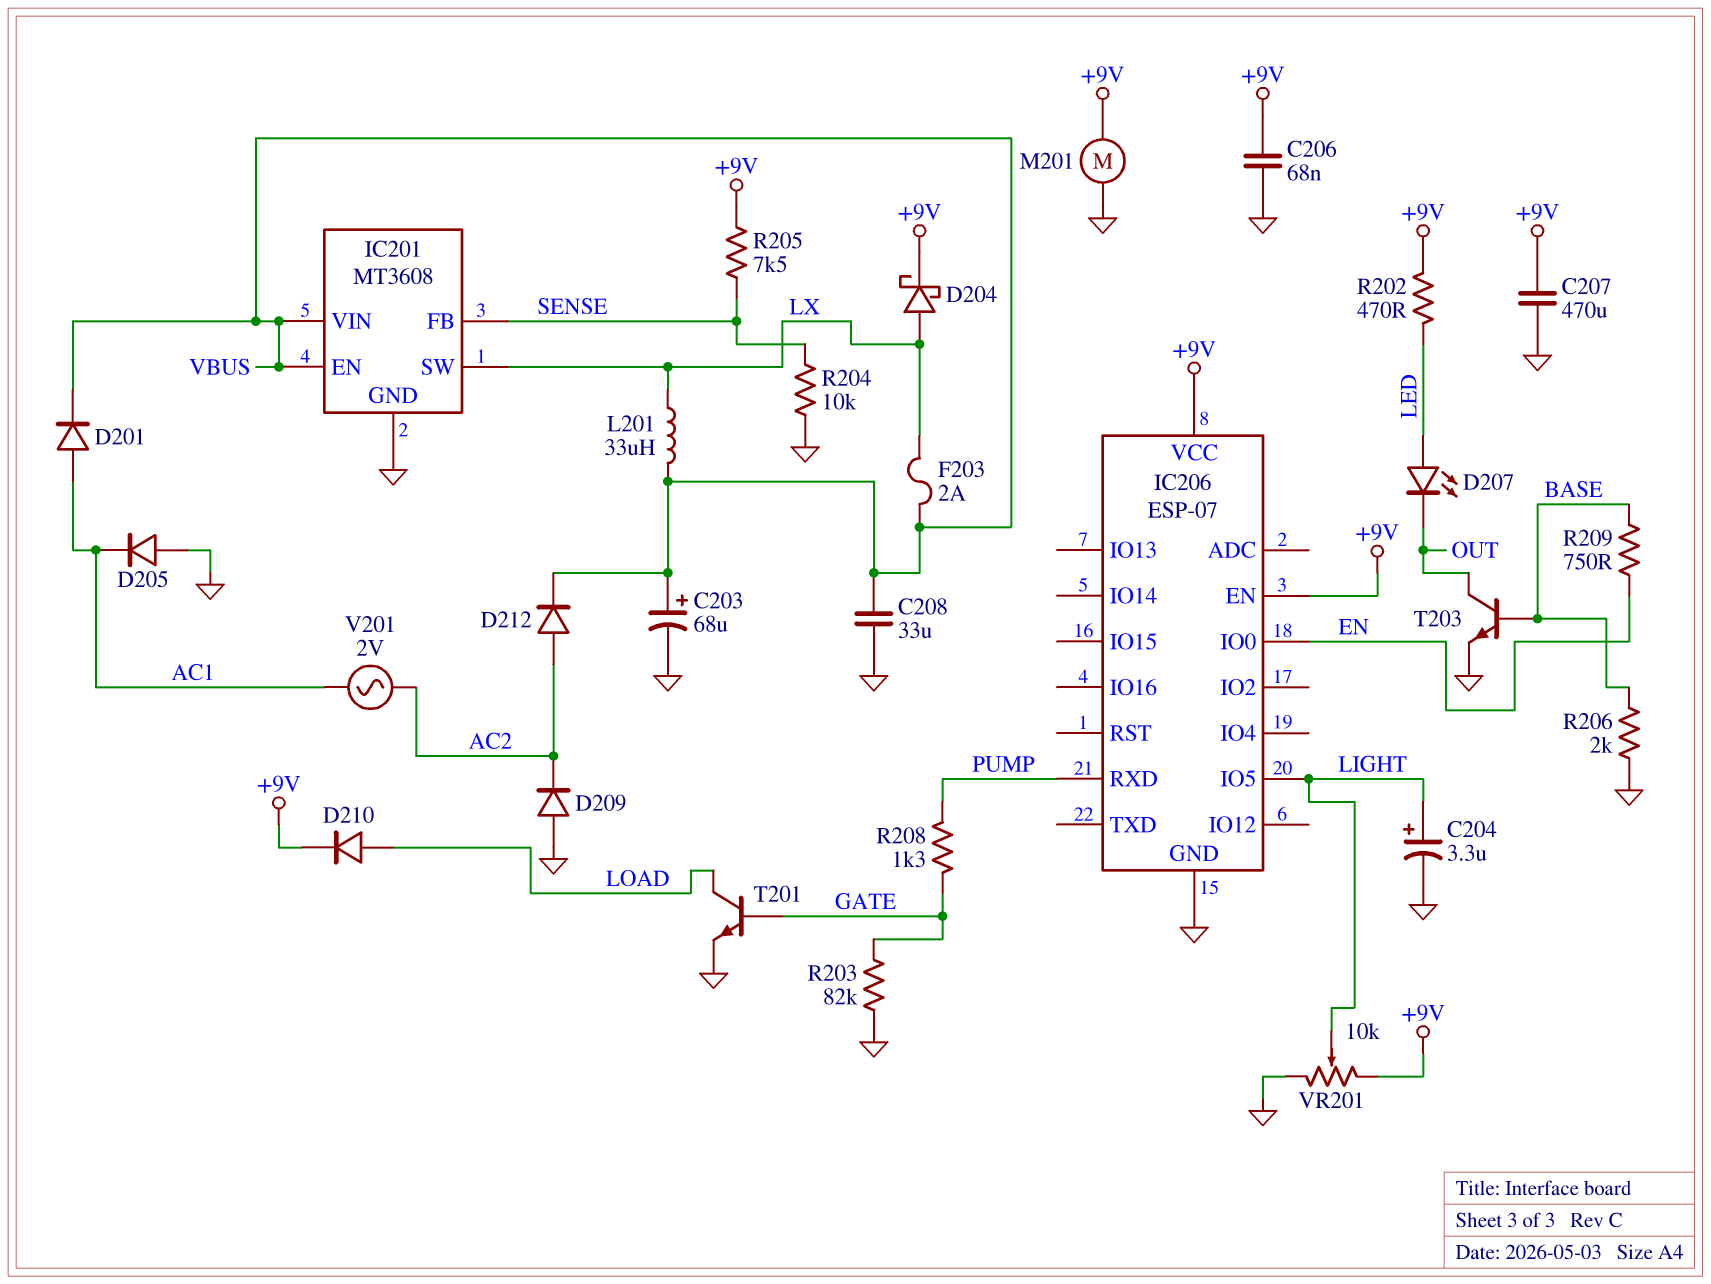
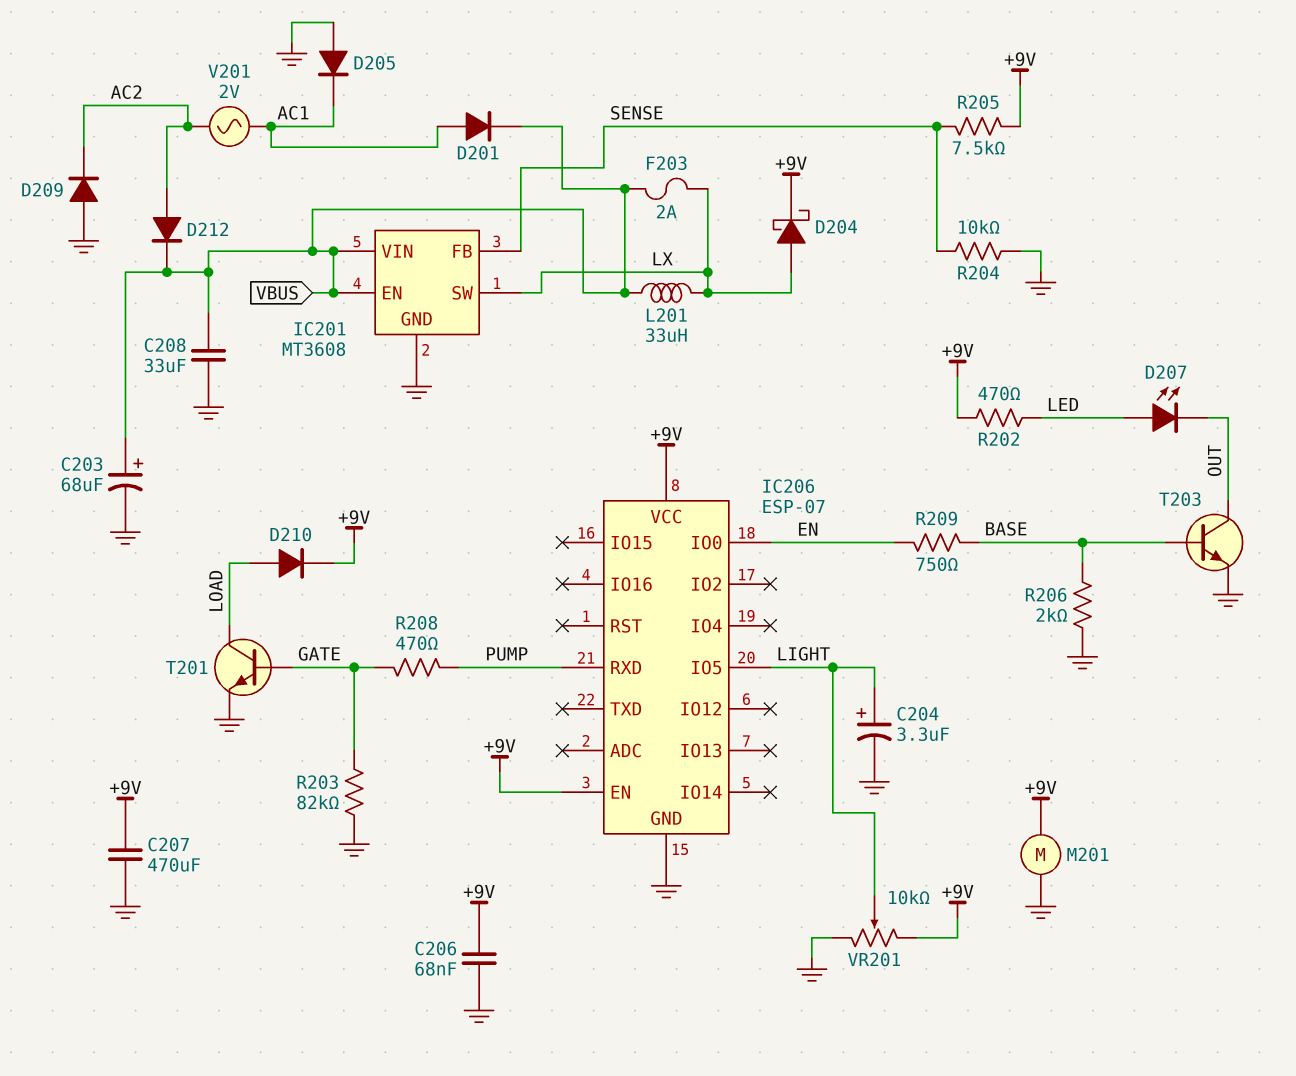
R208: 1.3k (GATE, PUMP) -> 470 (GATE, PUMP)

